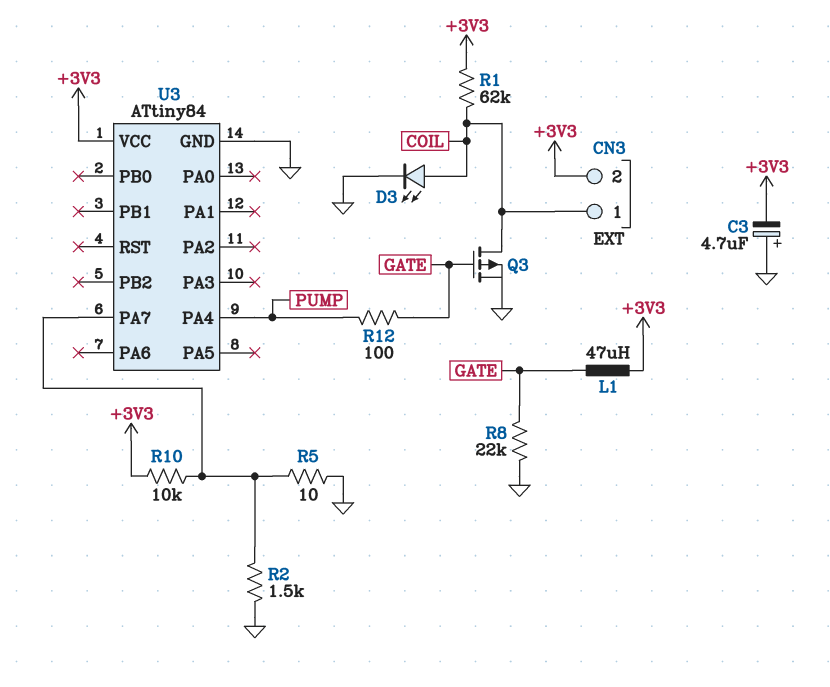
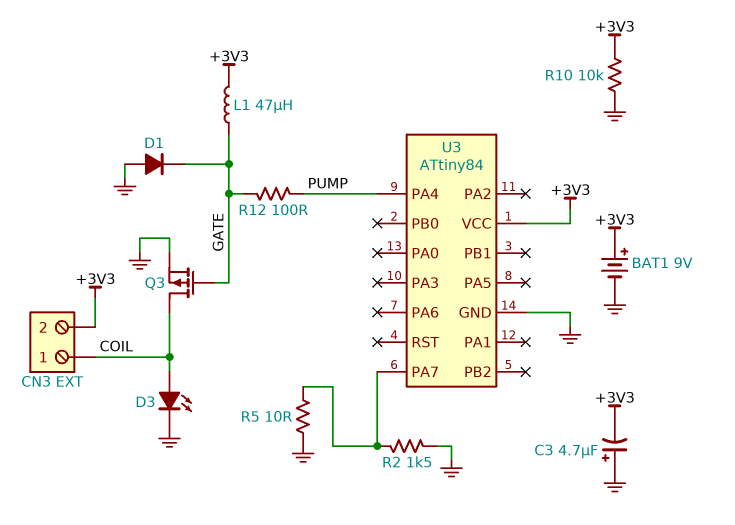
BAT1: none -> 9V (plus +3V3, minus GND)
D1: none -> diode (A GND, K GATE)
R1: 62k (+3V3, COIL) -> none
R8: 22k (GATE, GND) -> none
R10: 10k (+3V3, U3/PA7) -> 10k (+3V3, GND)

